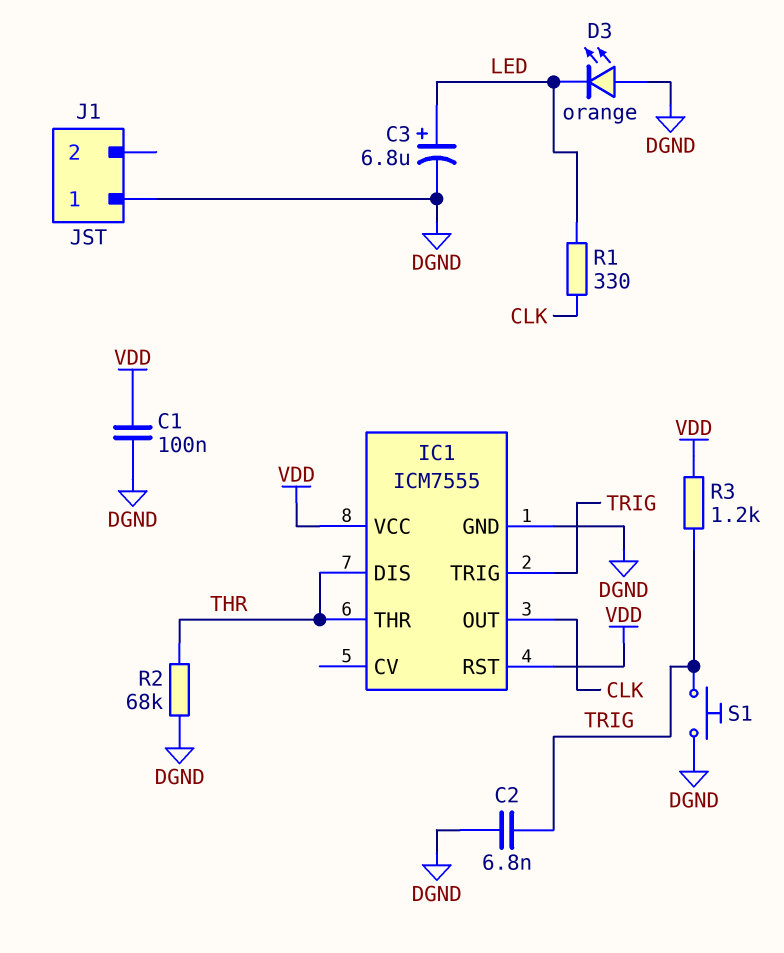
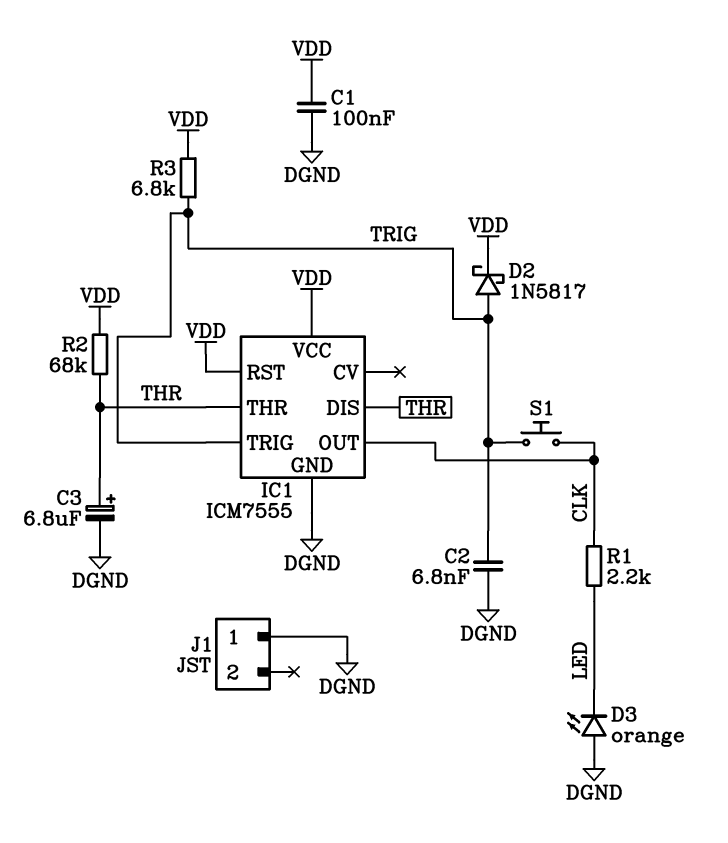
C3: 6.8uF (plus LED, minus DGND) -> 6.8uF (plus THR, minus DGND)
D2: none -> schottky 1N5817 (A TRIG, K VDD)
R1: 330 (CLK, LED) -> 2.2k (CLK, LED)
R2: 68k (DGND, THR) -> 68k (THR, VDD)
R3: 1.2k (TRIG, VDD) -> 6.8k (TRIG, VDD)
S1: button (DGND, TRIG) -> button (CLK, TRIG)

